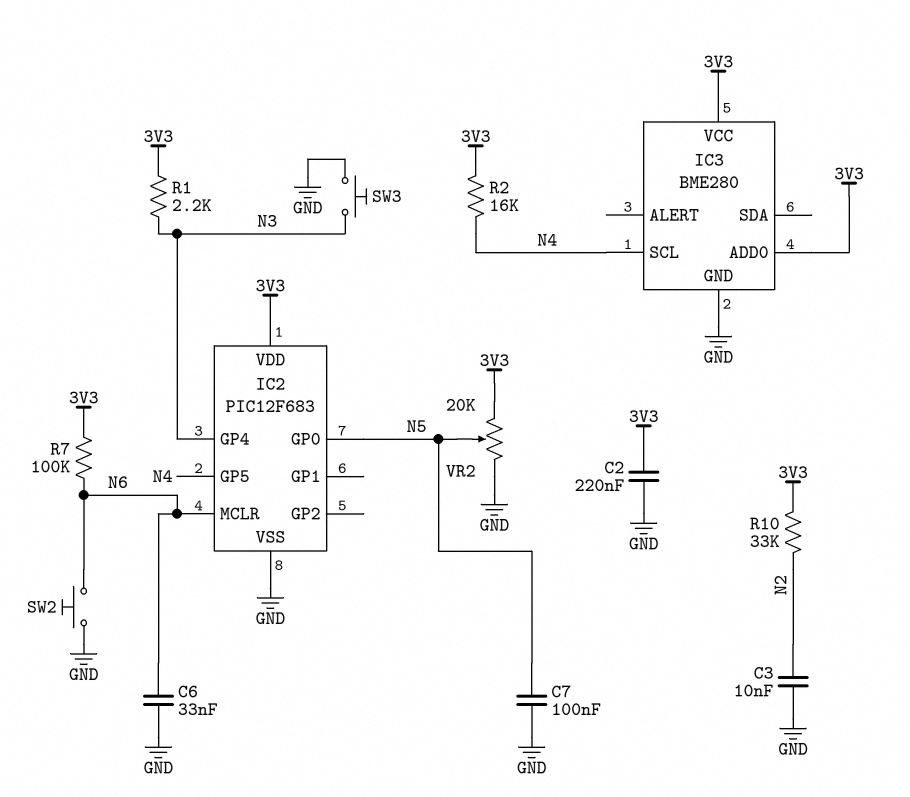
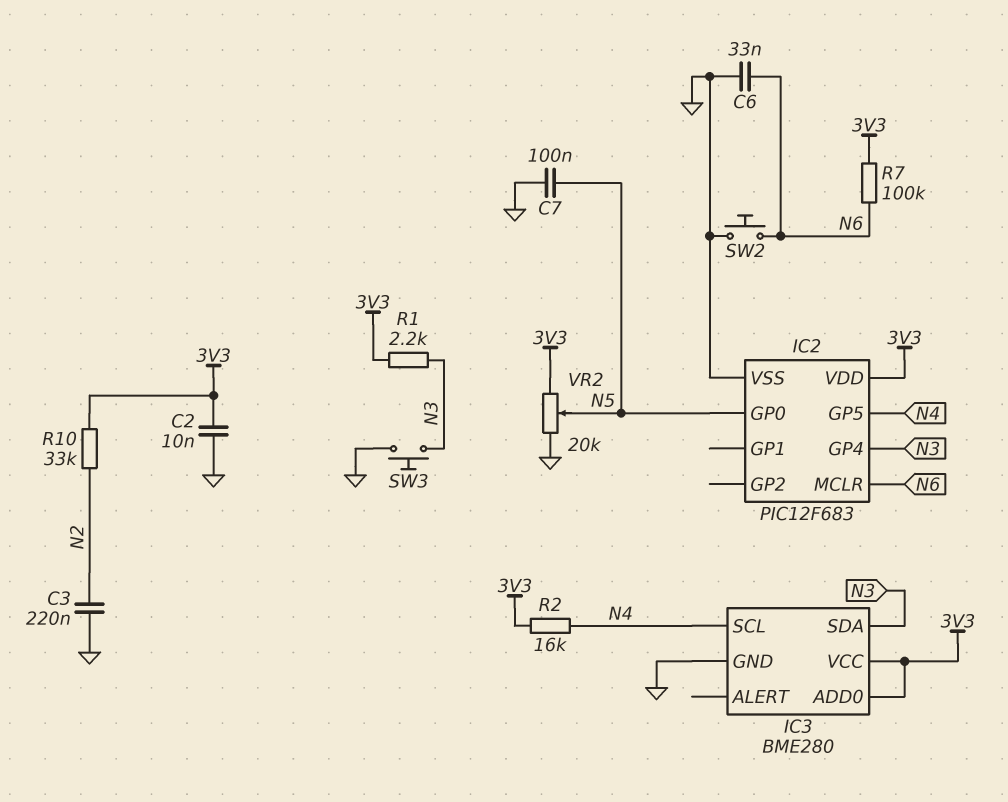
C2: 220nF (3V3, GND) -> 10nF (3V3, GND)
C3: 10nF (GND, N2) -> 220nF (GND, N2)
IC3 pin SDA: none -> N3

